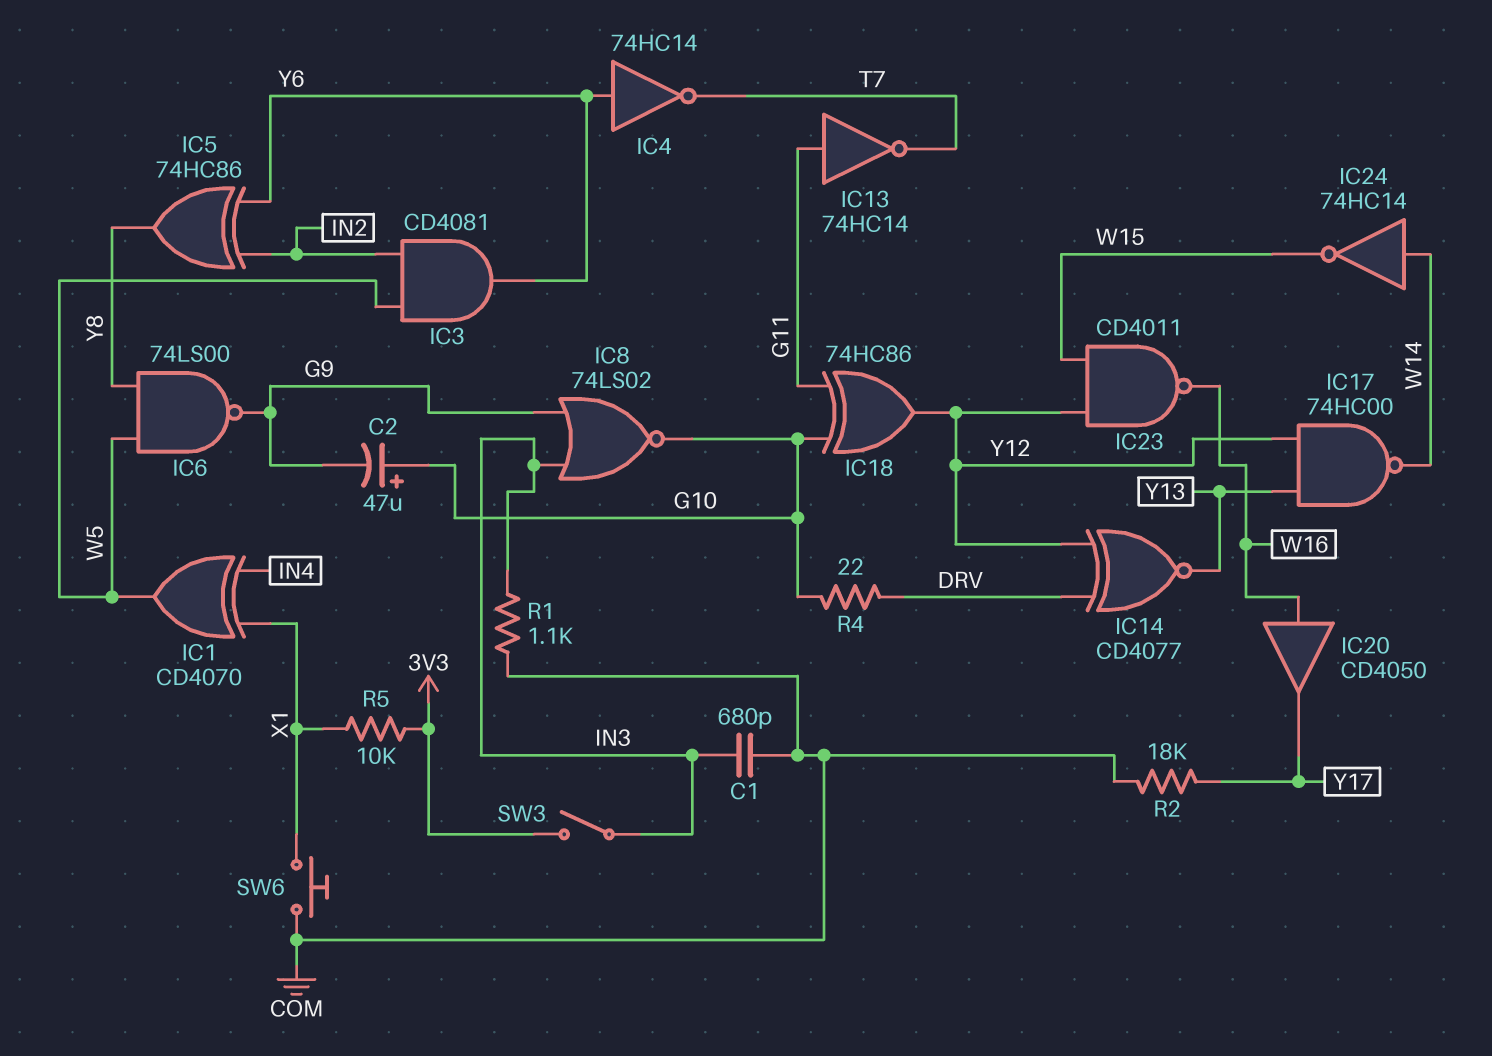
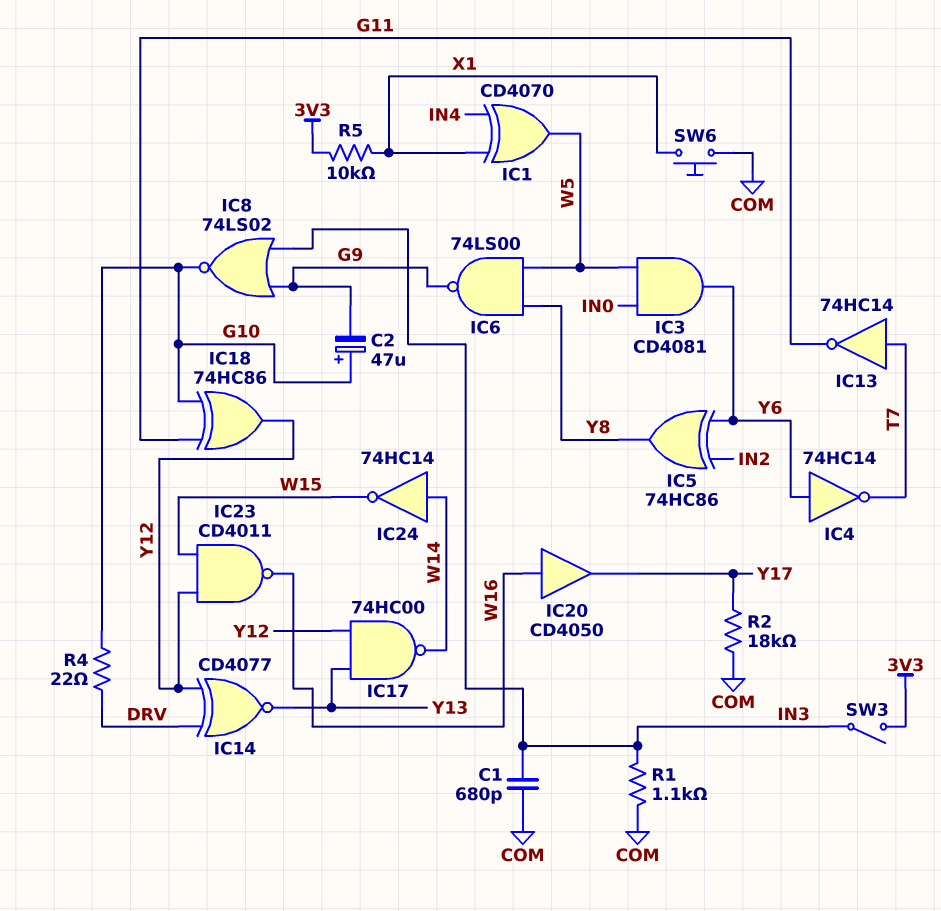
IC3: AND CD4081 (in IN2, in W5, out Y6) -> AND CD4081 (in IN0, in W5, out Y6)
IC13: NOT 74HC14 (in G11, out T7) -> NOT 74HC14 (in T7, out G11)

